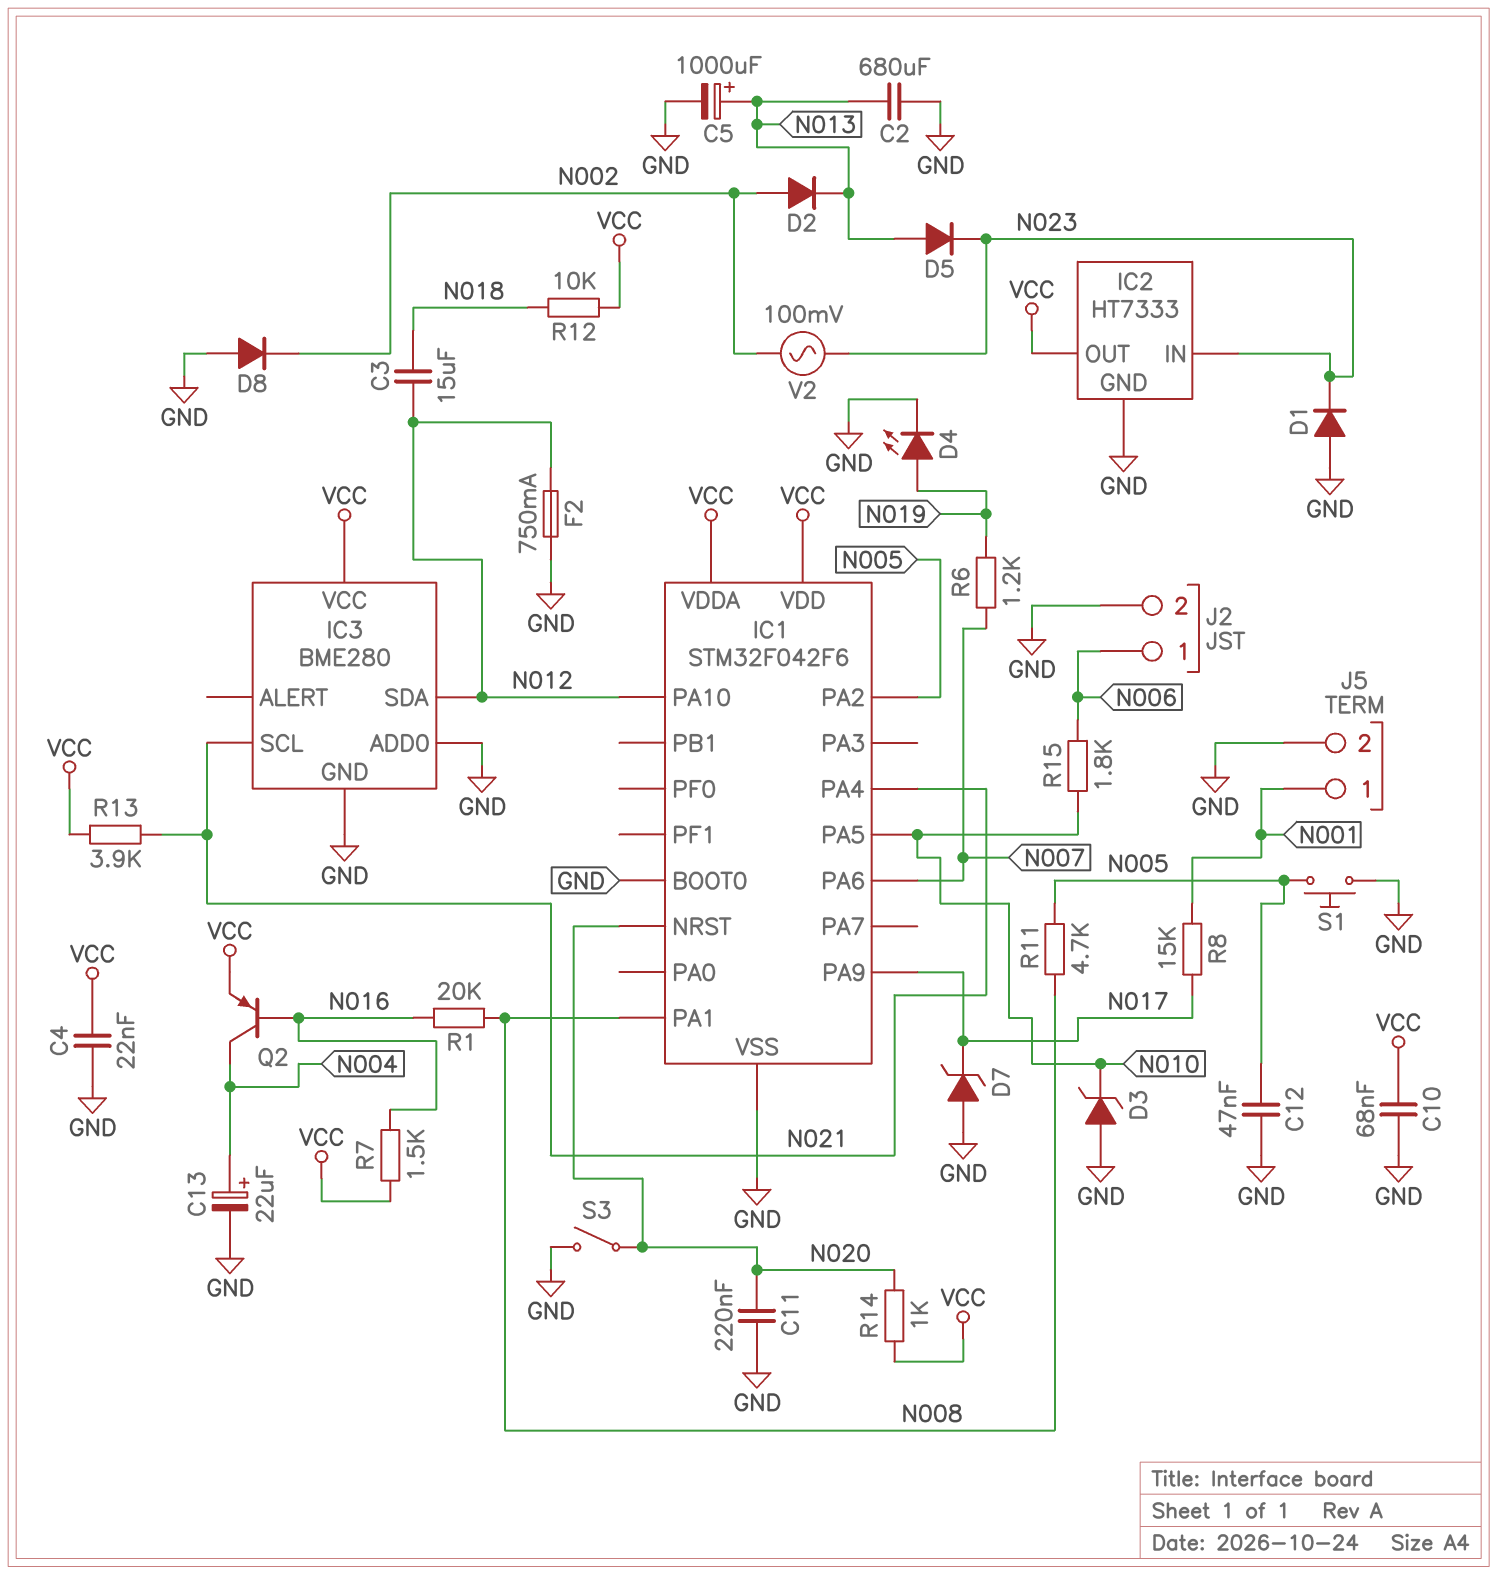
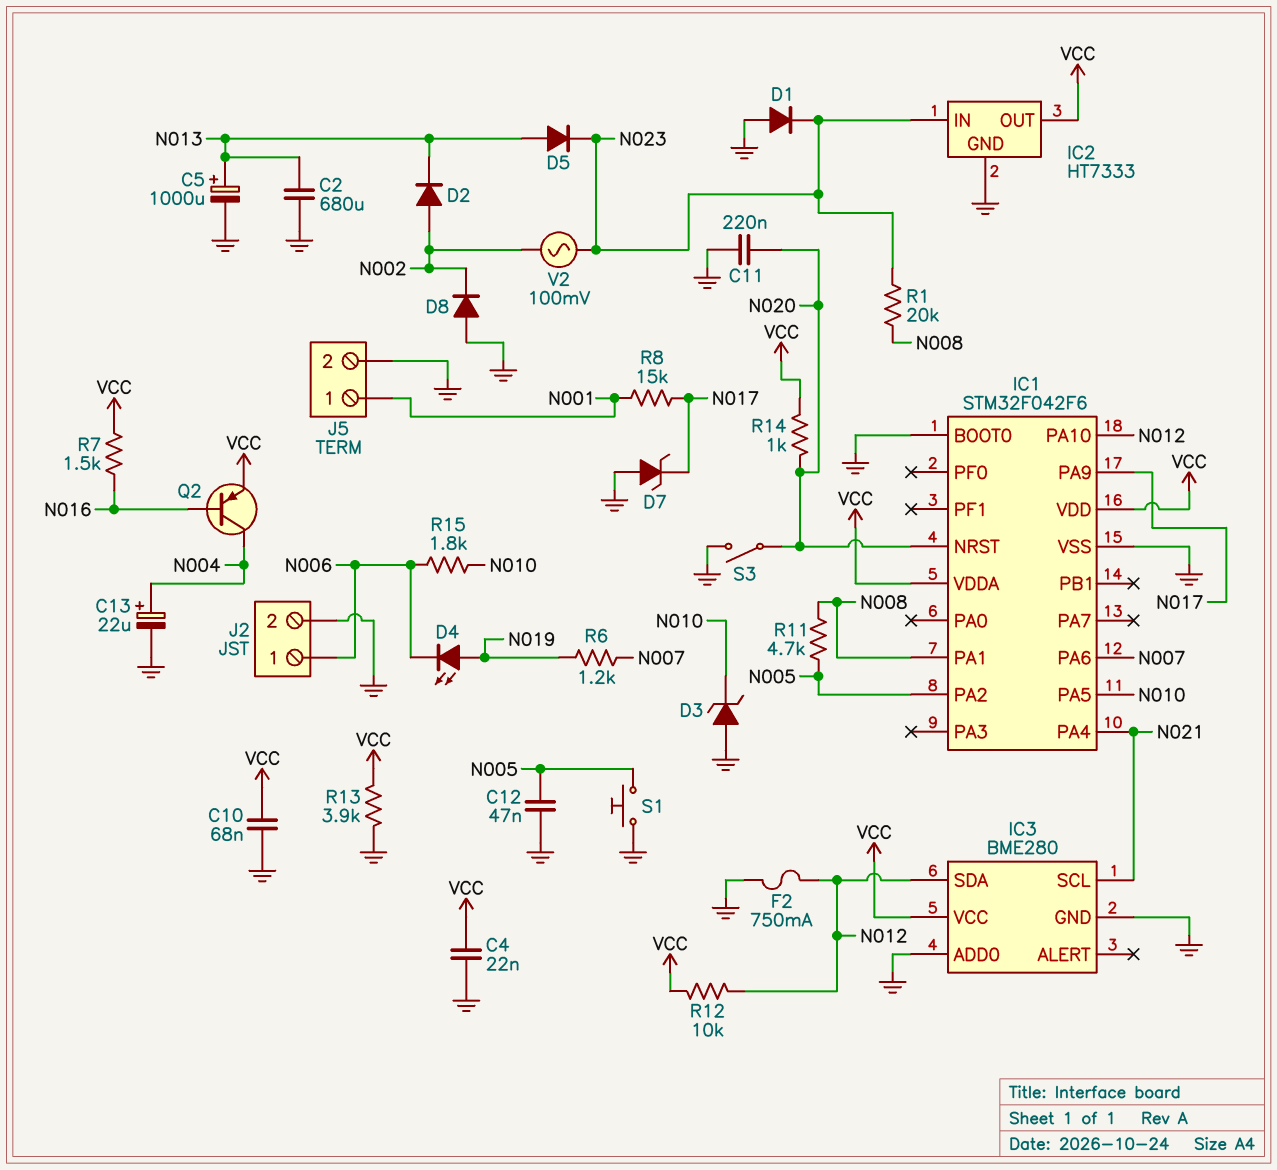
C3: 15uF (N012, N018) -> none
D4: LED (A N019, K GND) -> LED (A N019, K N006)
R1: 20k (N008, N016) -> 20k (N008, N023)
R12: 10k (N018, VCC) -> 10k (N012, VCC)
R13: 3.9k (N021, VCC) -> 3.9k (GND, VCC)

